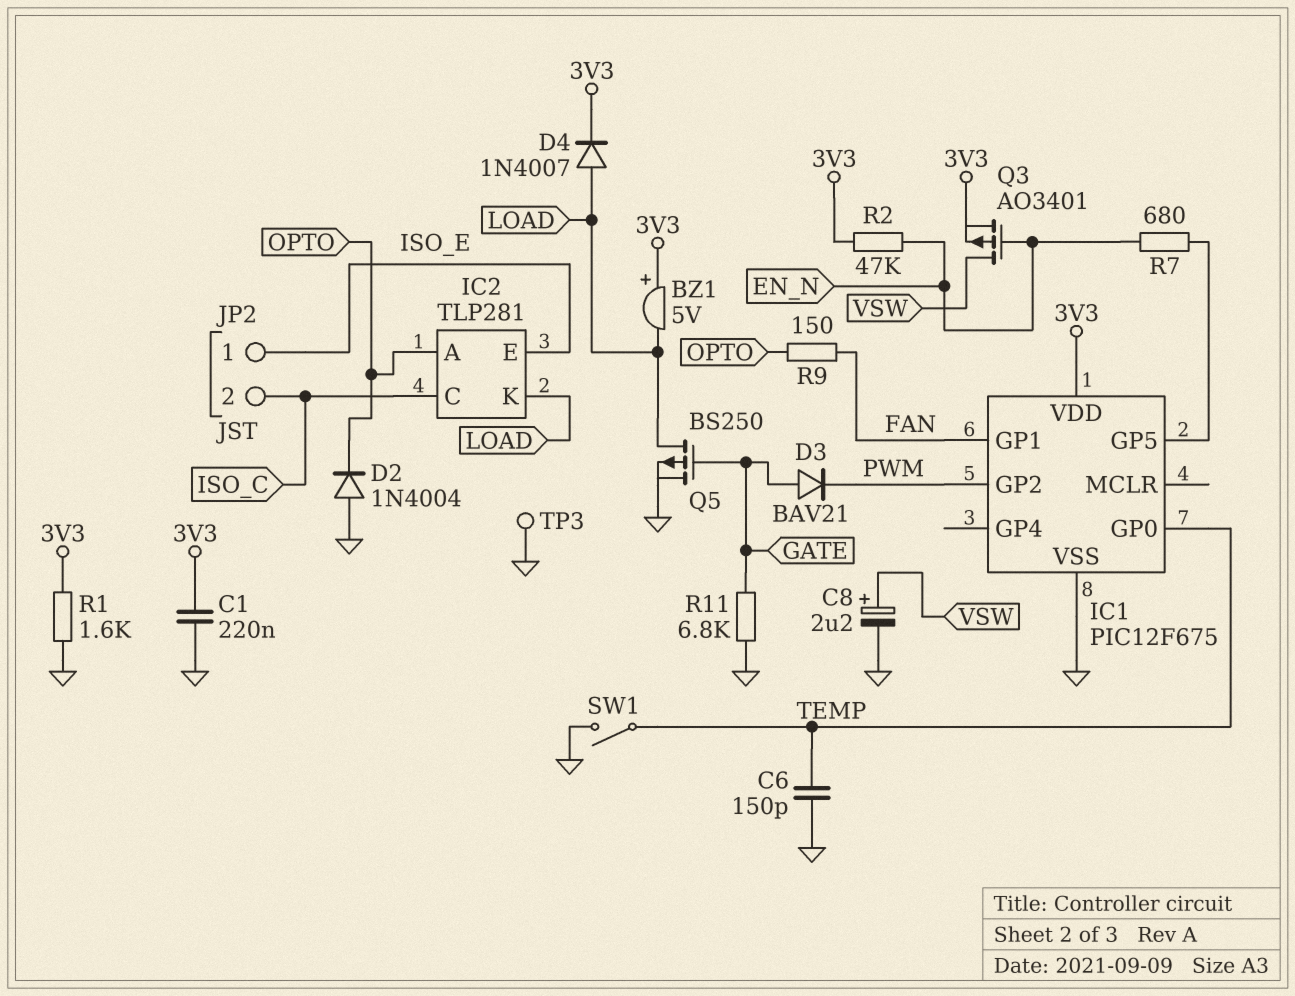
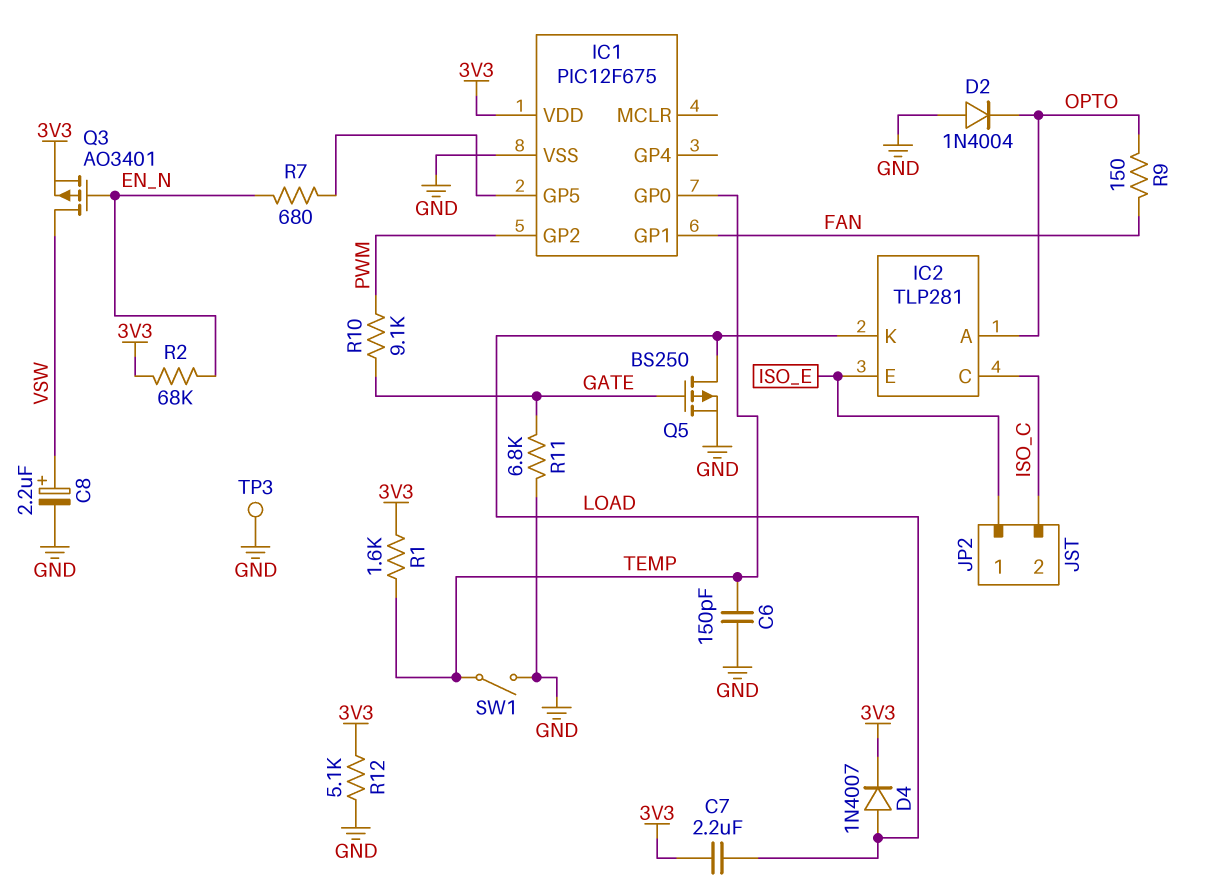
BZ1: buzzer 5V (plus 3V3, minus LOAD) -> none
C1: 220nF (3V3, GND) -> none
C7: none -> 2.2uF (3V3, LOAD)
D3: diode BAV21 (A GATE, K PWM) -> none
R1: 1.6k (3V3, GND) -> 1.6k (3V3, TEMP)
R2: 47k (3V3, EN_N) -> 68k (3V3, EN_N)
R10: none -> 9.1k (GATE, PWM)
R12: none -> 5.1k (3V3, GND)

